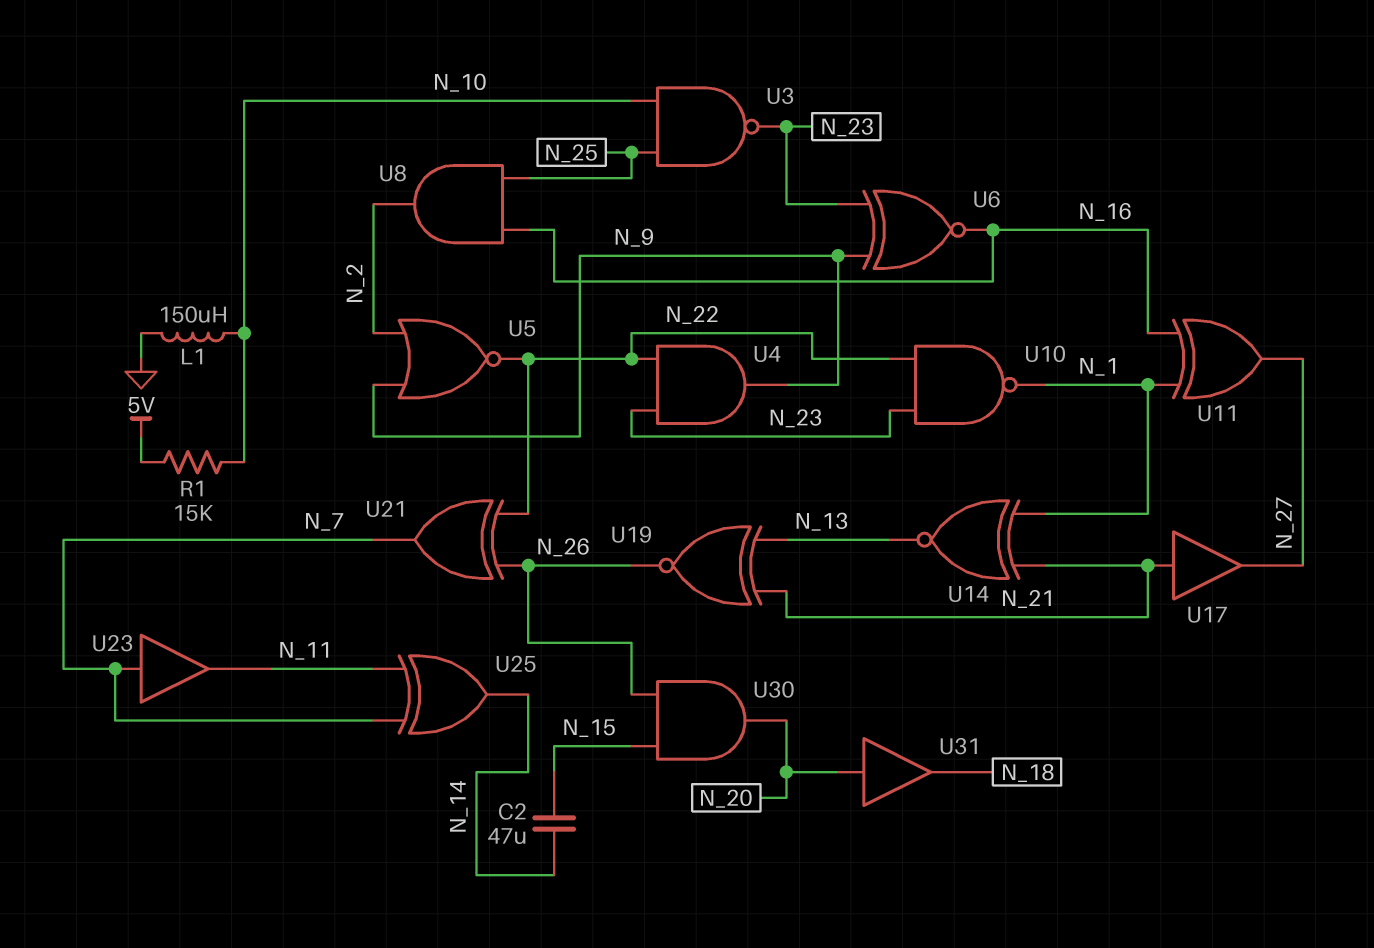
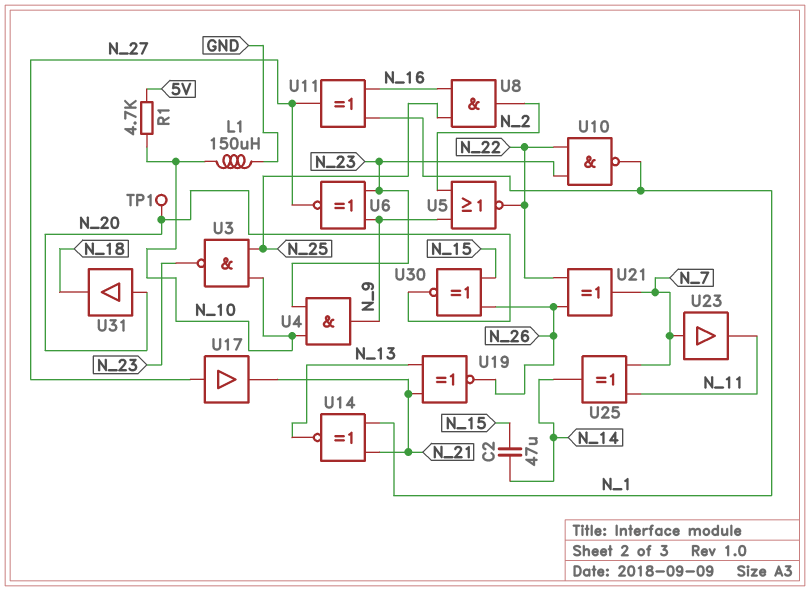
R1: 15k (5V, N_10) -> 4.7k (5V, N_10)
TP1: none -> test point (N_20)
U4: AND (in N_22, in N_23, out N_9) -> AND (in N_10, in N_23, out N_9)
U6: XNOR (in N_9, in N_23, out N_16) -> XNOR (in N_9, in N_23, out N_27)
U17: buffer (in N_21, out N_27) -> buffer (in N_27, out N_21)
U30: AND (in N_15, in N_26, out N_20) -> XNOR (in N_15, in N_26, out N_20)

